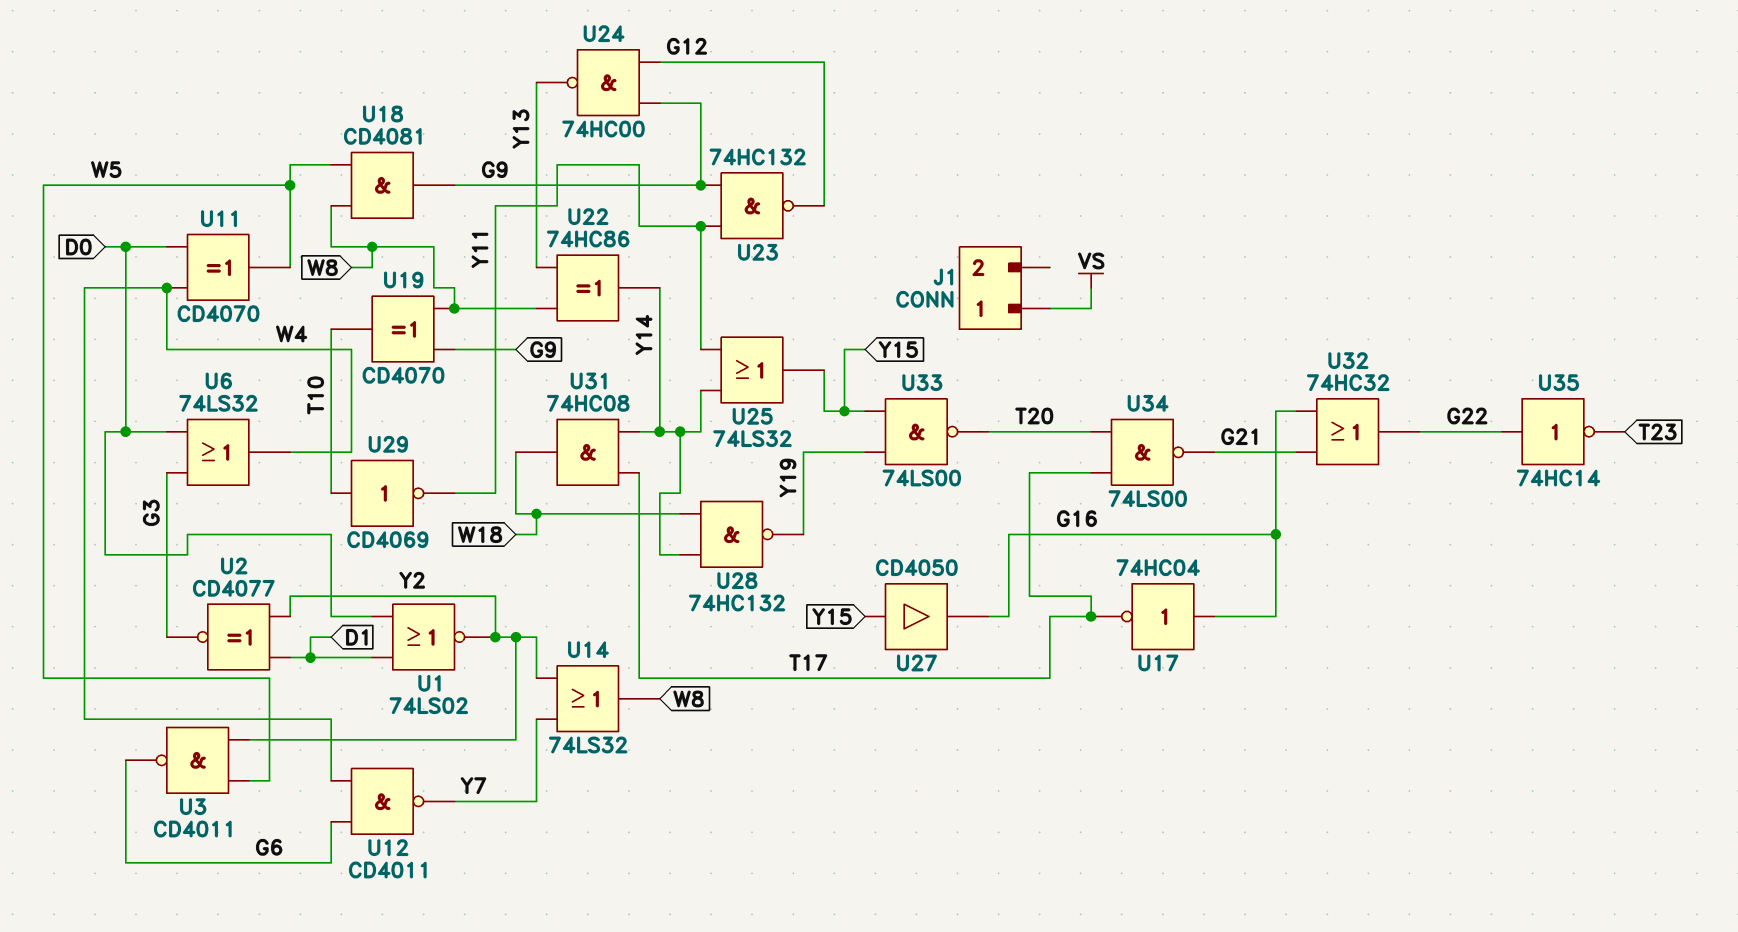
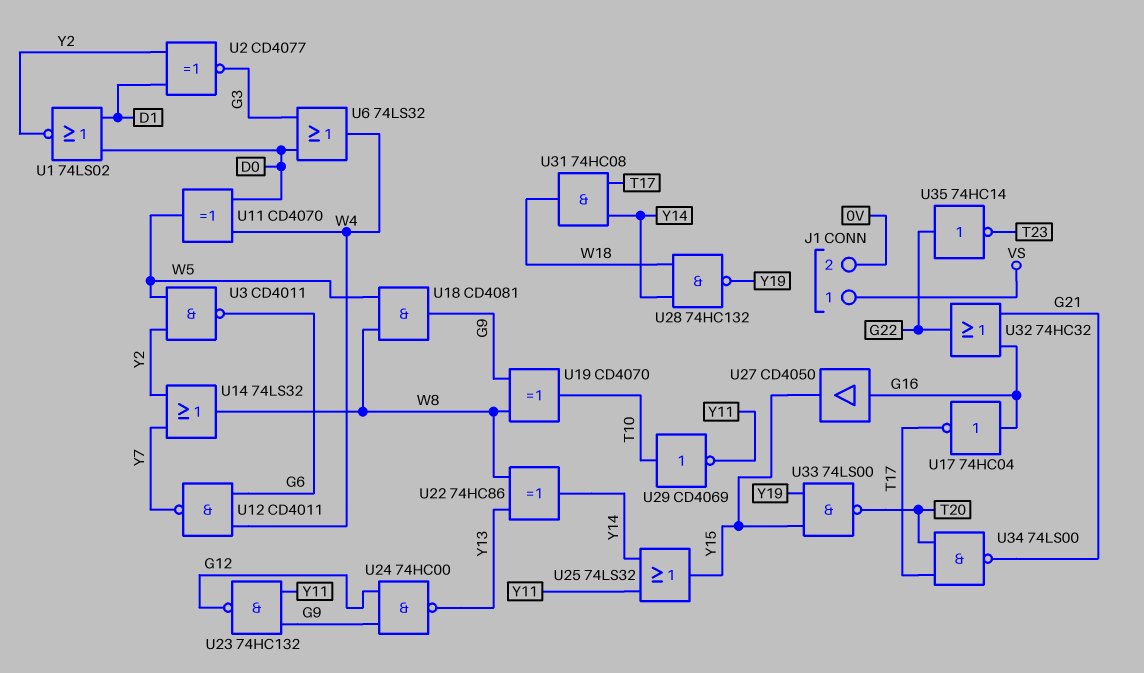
J1 pin 2: none -> 0V
U27: buffer CD4050 (in Y15, out G16) -> buffer CD4050 (in G16, out Y15)

